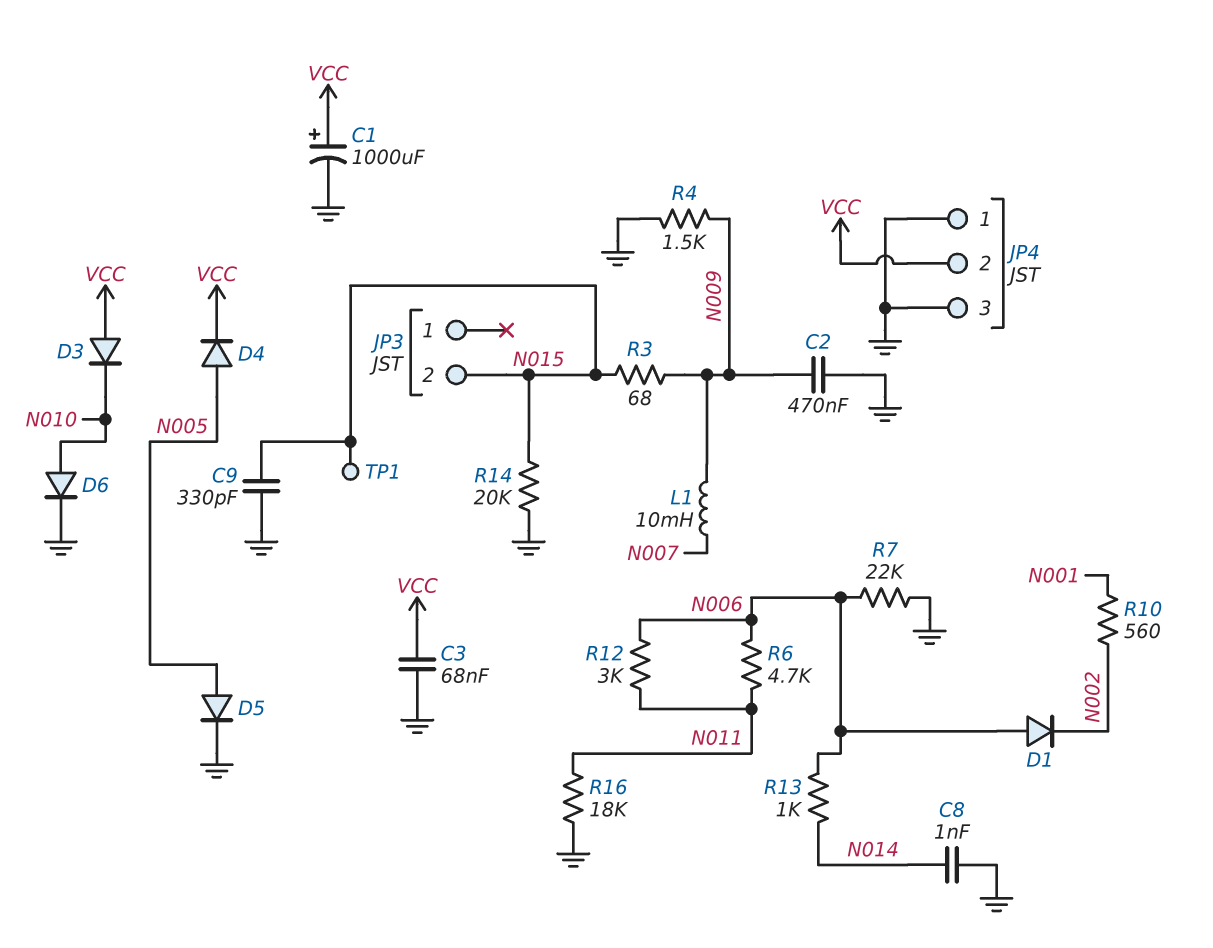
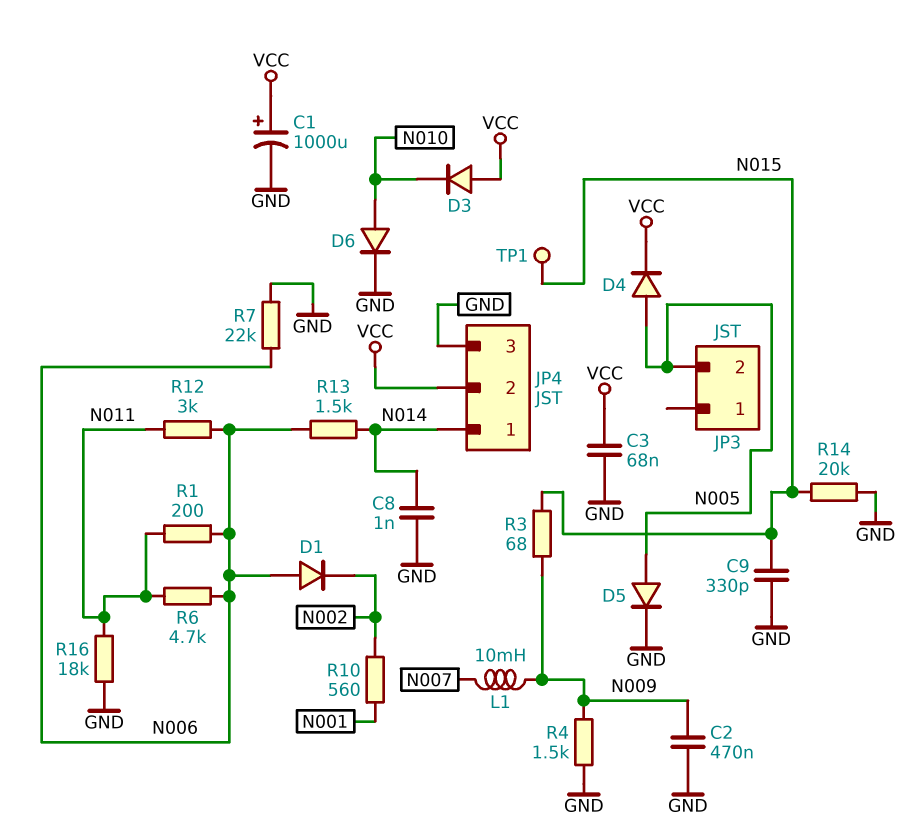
JP3 pin 2: N015 -> N005
JP4 pin 1: GND -> N014
R1: none -> 200 (N006, N011)
R13: 1k (N006, N014) -> 1.5k (N006, N014)

